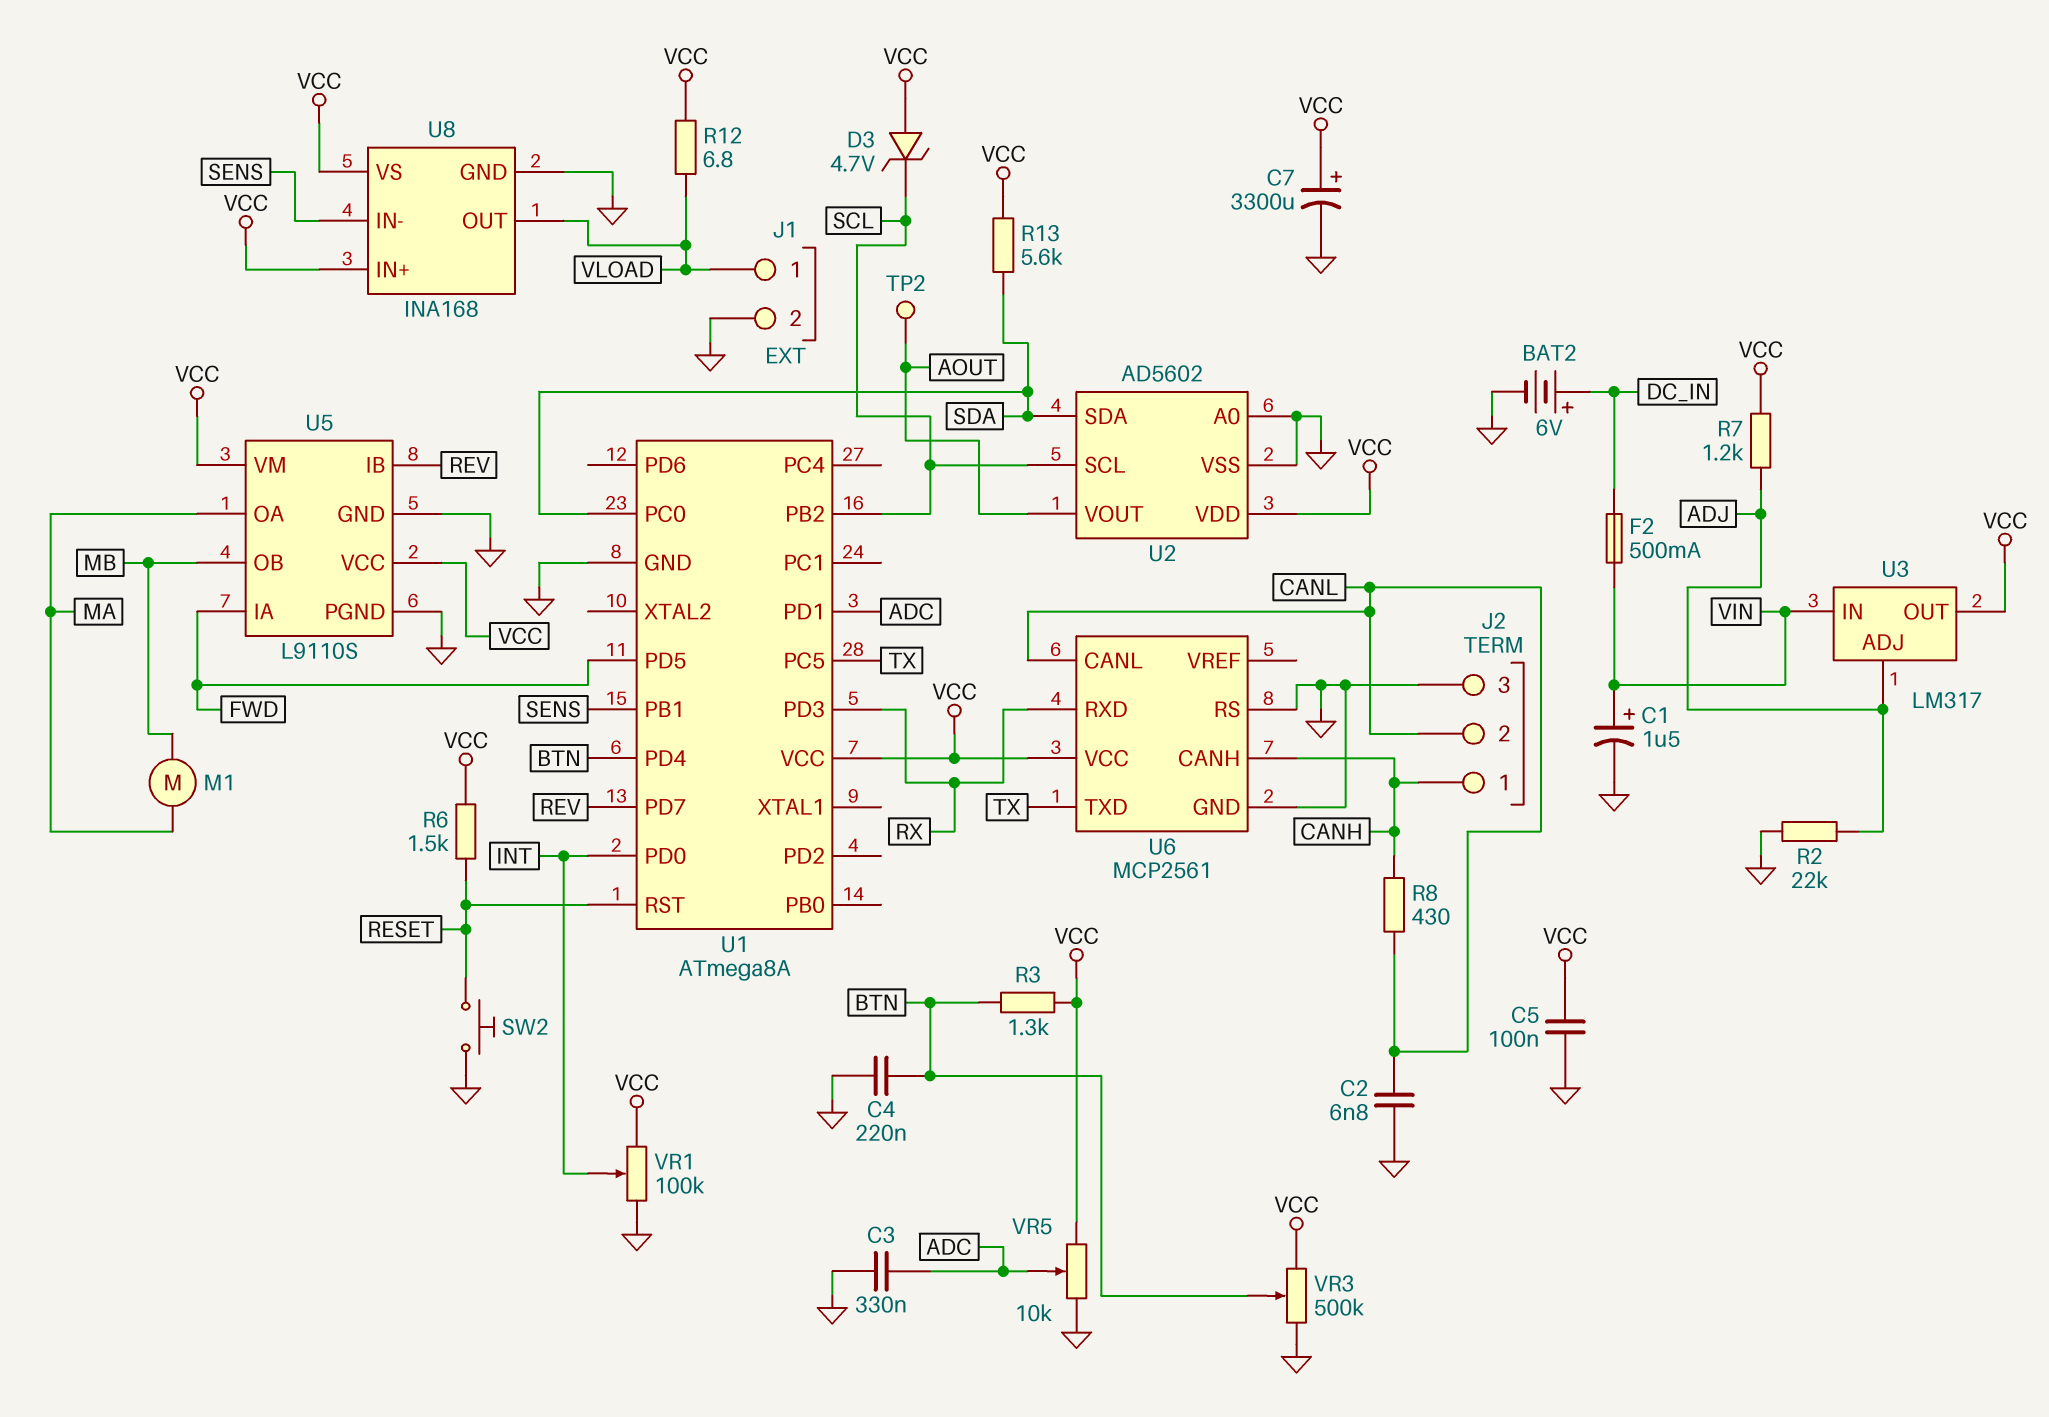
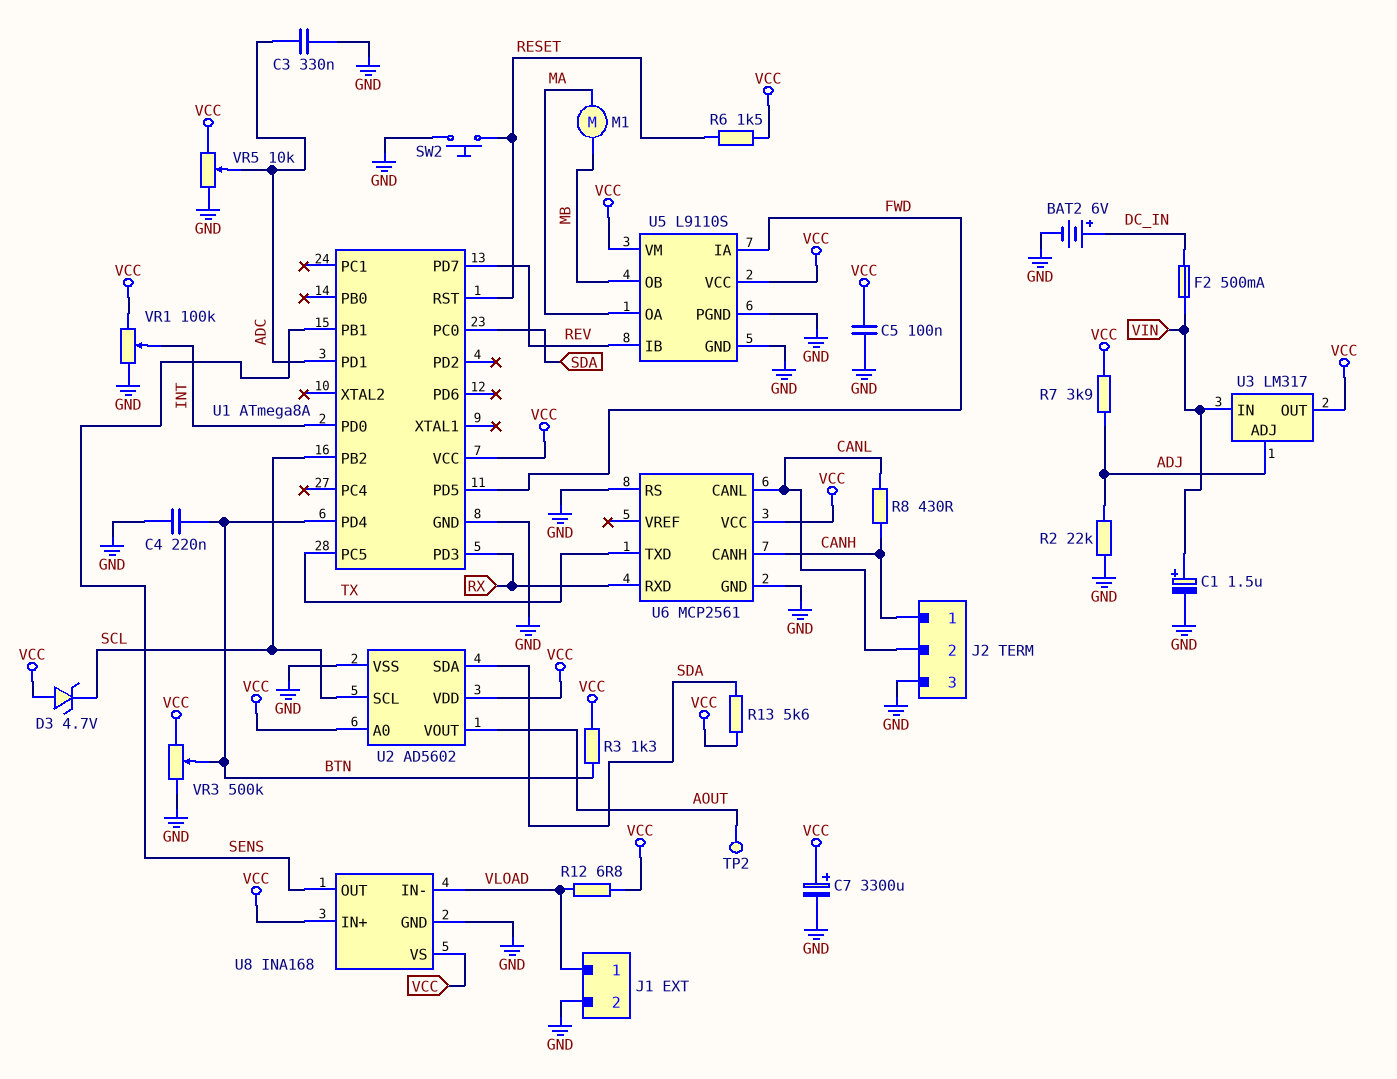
C2: 6.8nF (CANL, GND) -> none
R7: 1.2k (ADJ, VCC) -> 3.9k (ADJ, VCC)
U2 pin A0: GND -> VCC
U8 pin IN-: SENS -> VLOAD
U8 pin OUT: VLOAD -> SENS

